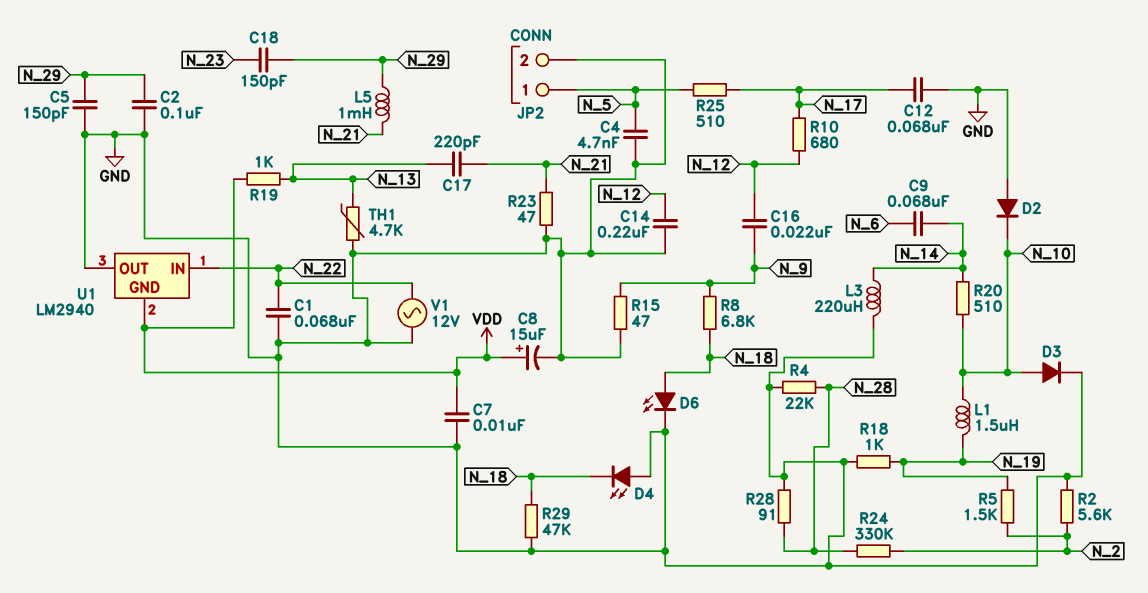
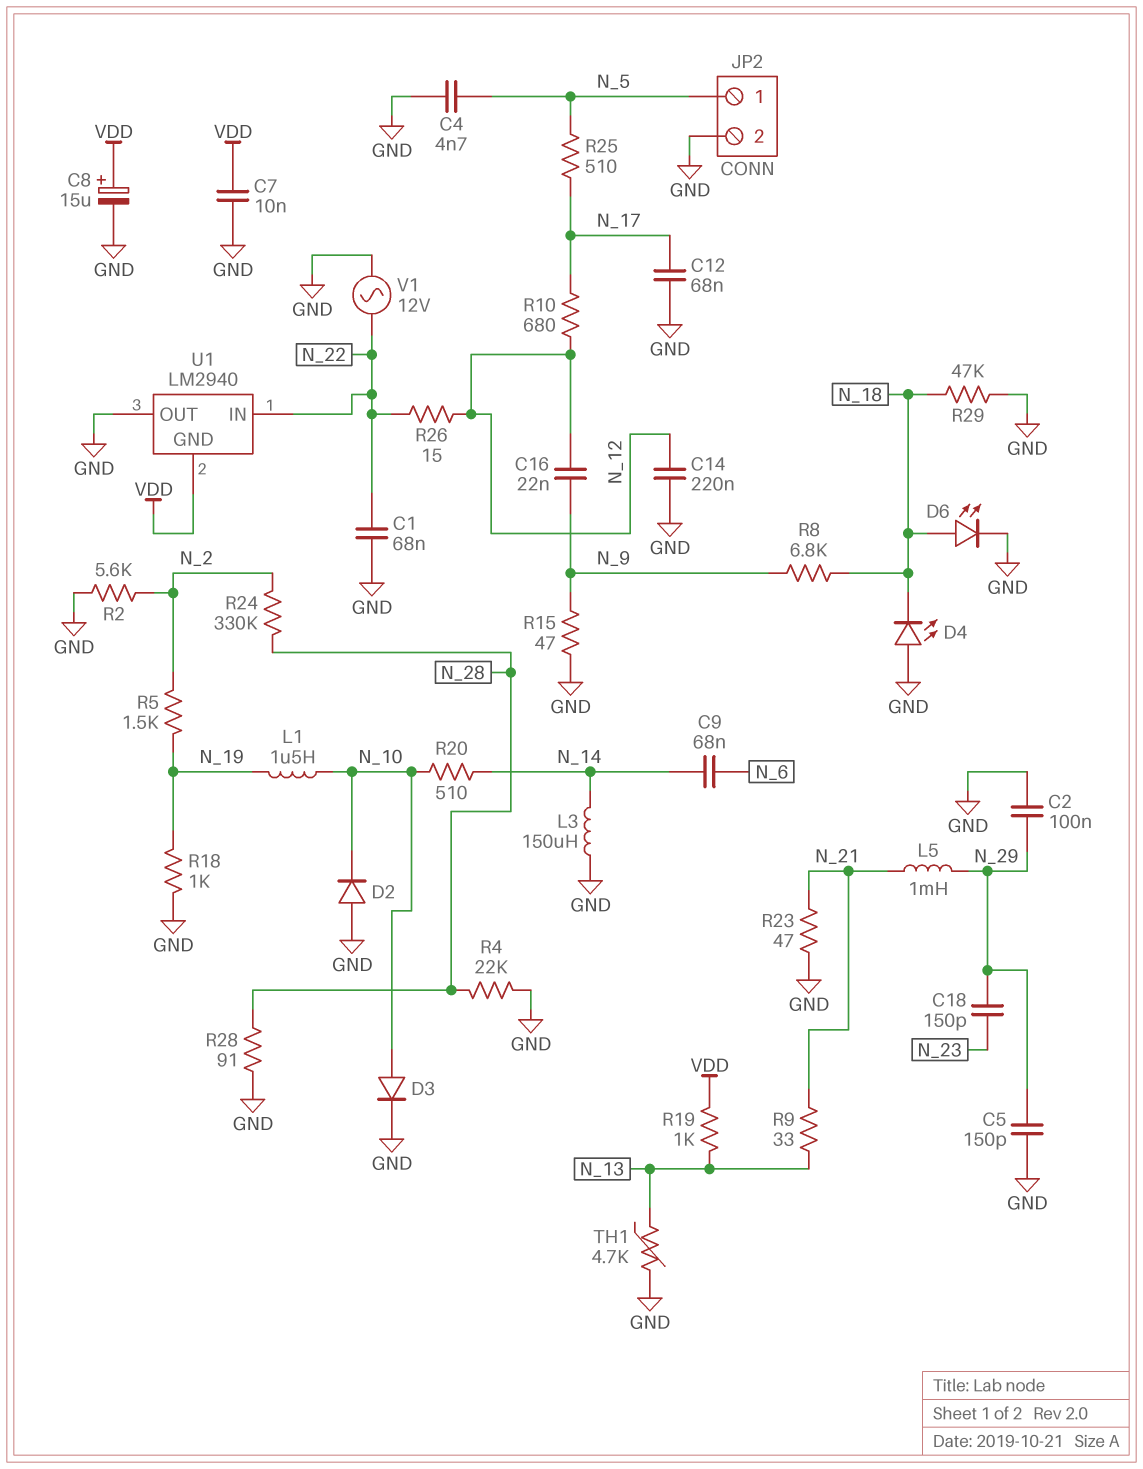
C17: 220pF (N_13, N_21) -> none
L3: 220uH (GND, N_14) -> 150uH (GND, N_14)
R9: none -> 33 (N_13, N_21)
R26: none -> 15 (N_12, N_22)

